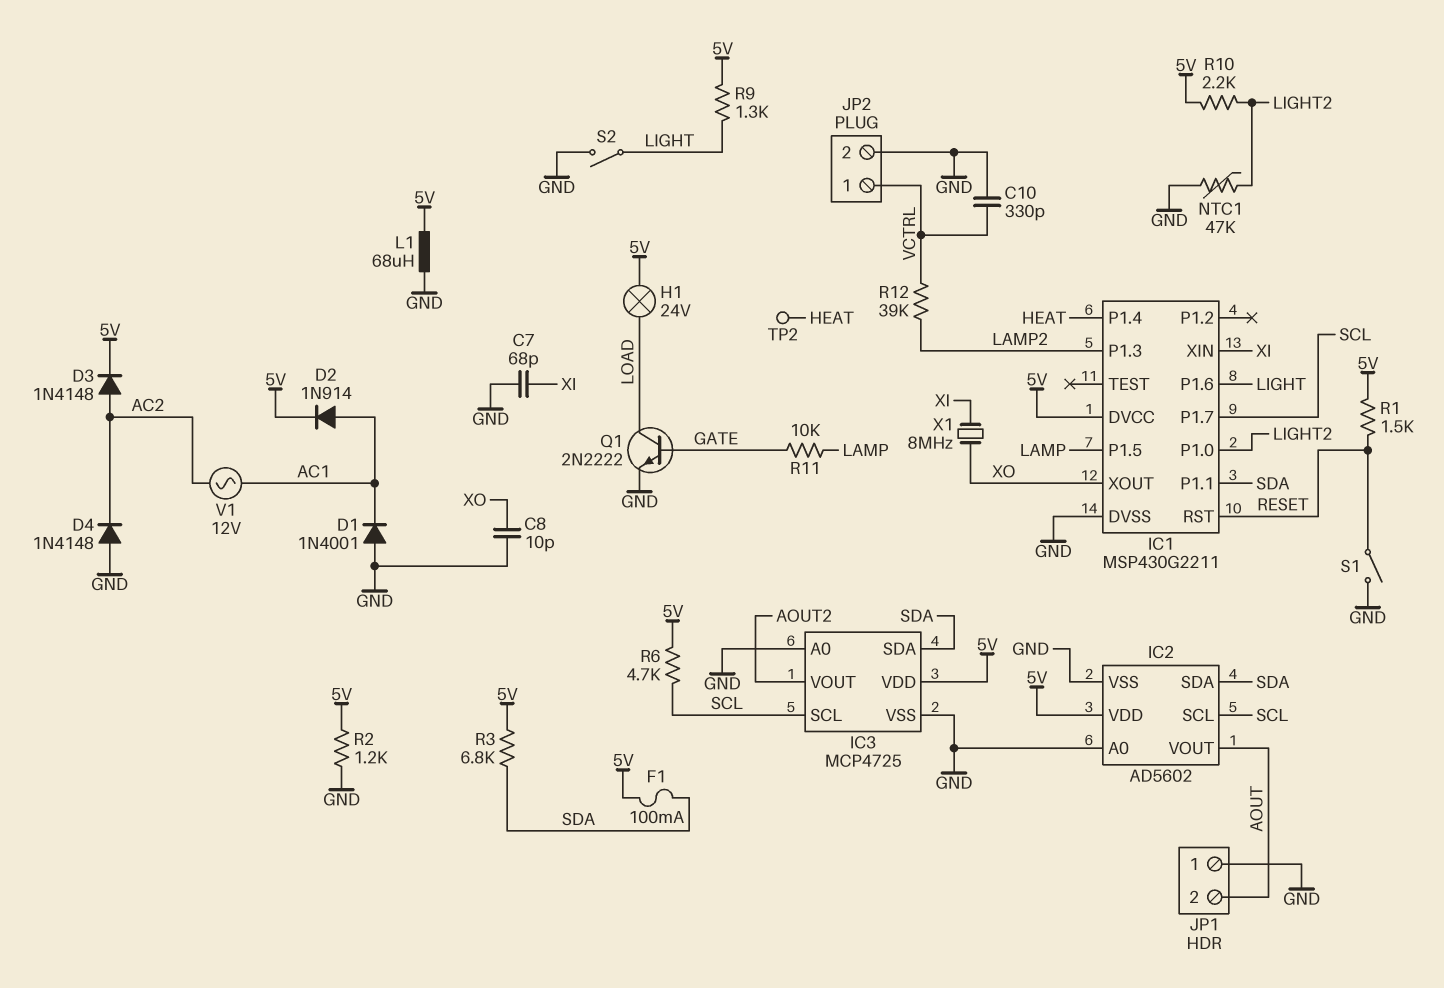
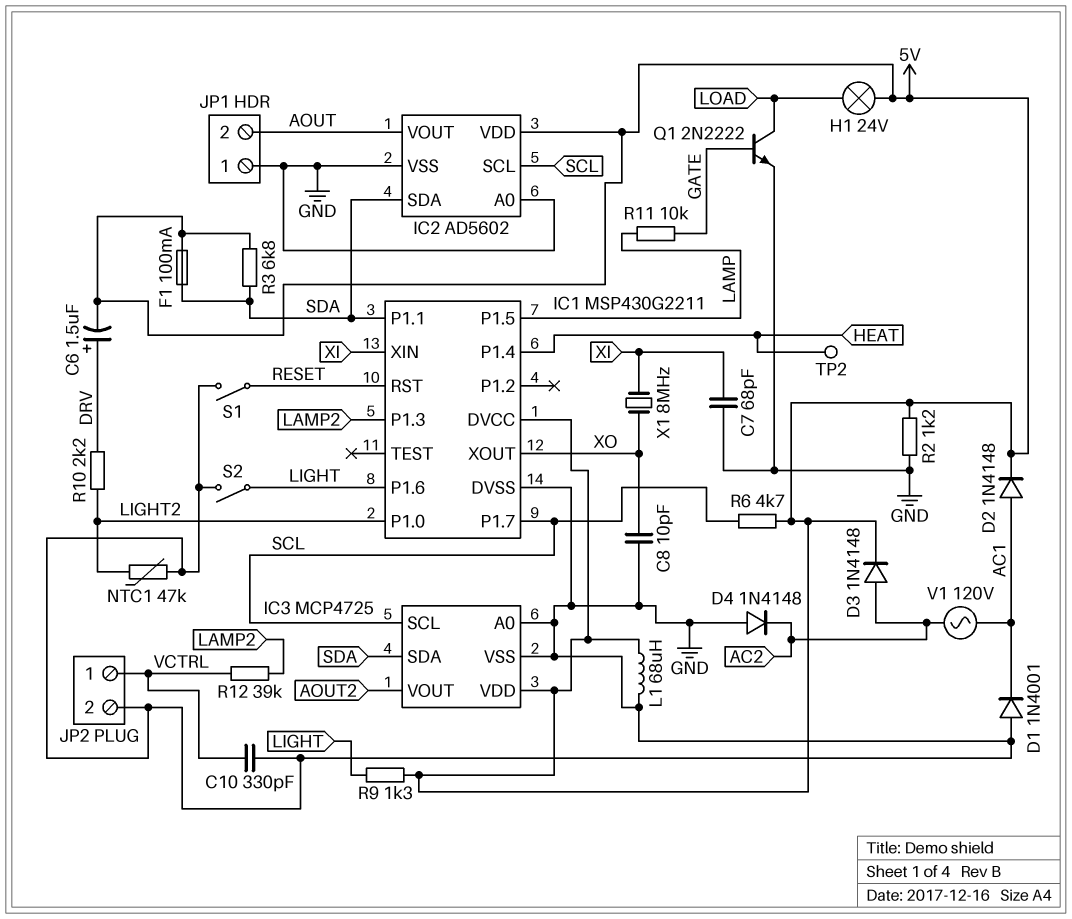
C6: none -> 1.5uF (plus DRV, minus 5V)
D2: diode 1N914 (A AC1, K 5V) -> diode 1N4148 (A AC1, K 5V)
R1: 1.5k (5V, RESET) -> none
R10: 2.2k (5V, LIGHT2) -> 2.2k (DRV, LIGHT2)
V1: AC 12V (AC1, AC2) -> AC 120V (AC1, AC2)

